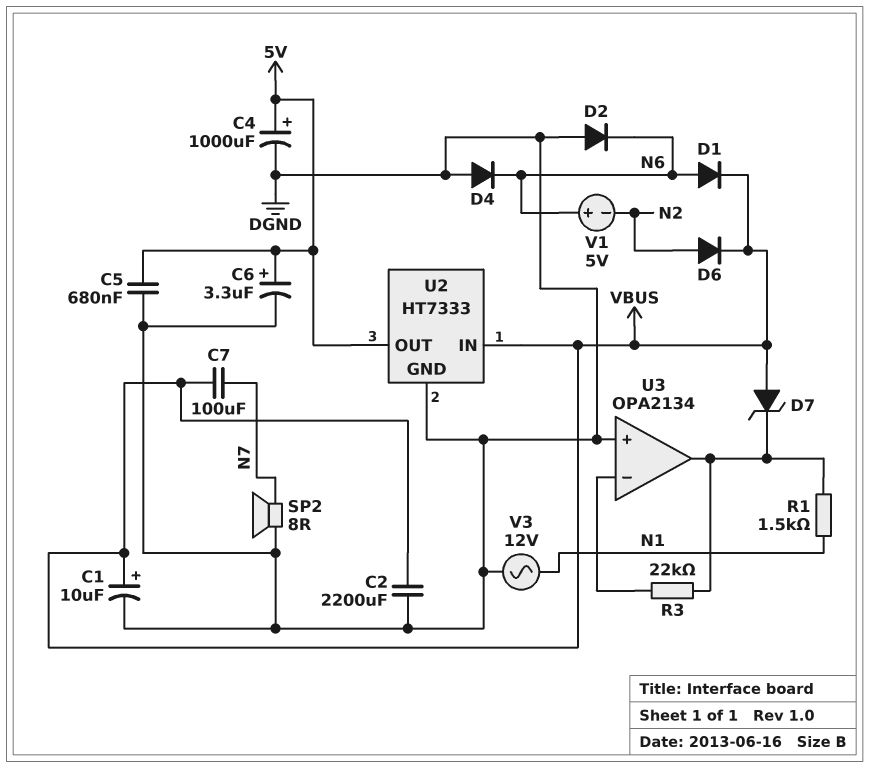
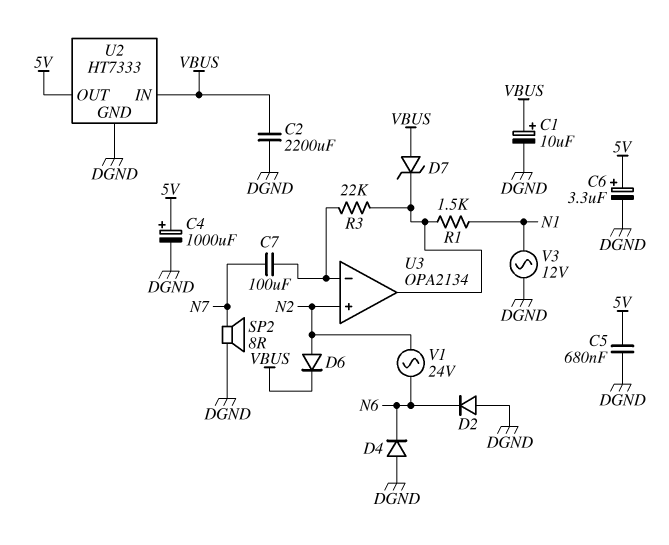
C7: 100uF (N7, VBUS) -> 100uF (N7, U3/in-)
D1: diode (A N6, K VBUS) -> none
U3 pin in+: DGND -> N2
V1: 5V (plus N6, minus N2) -> AC 24V (N2, N6)

